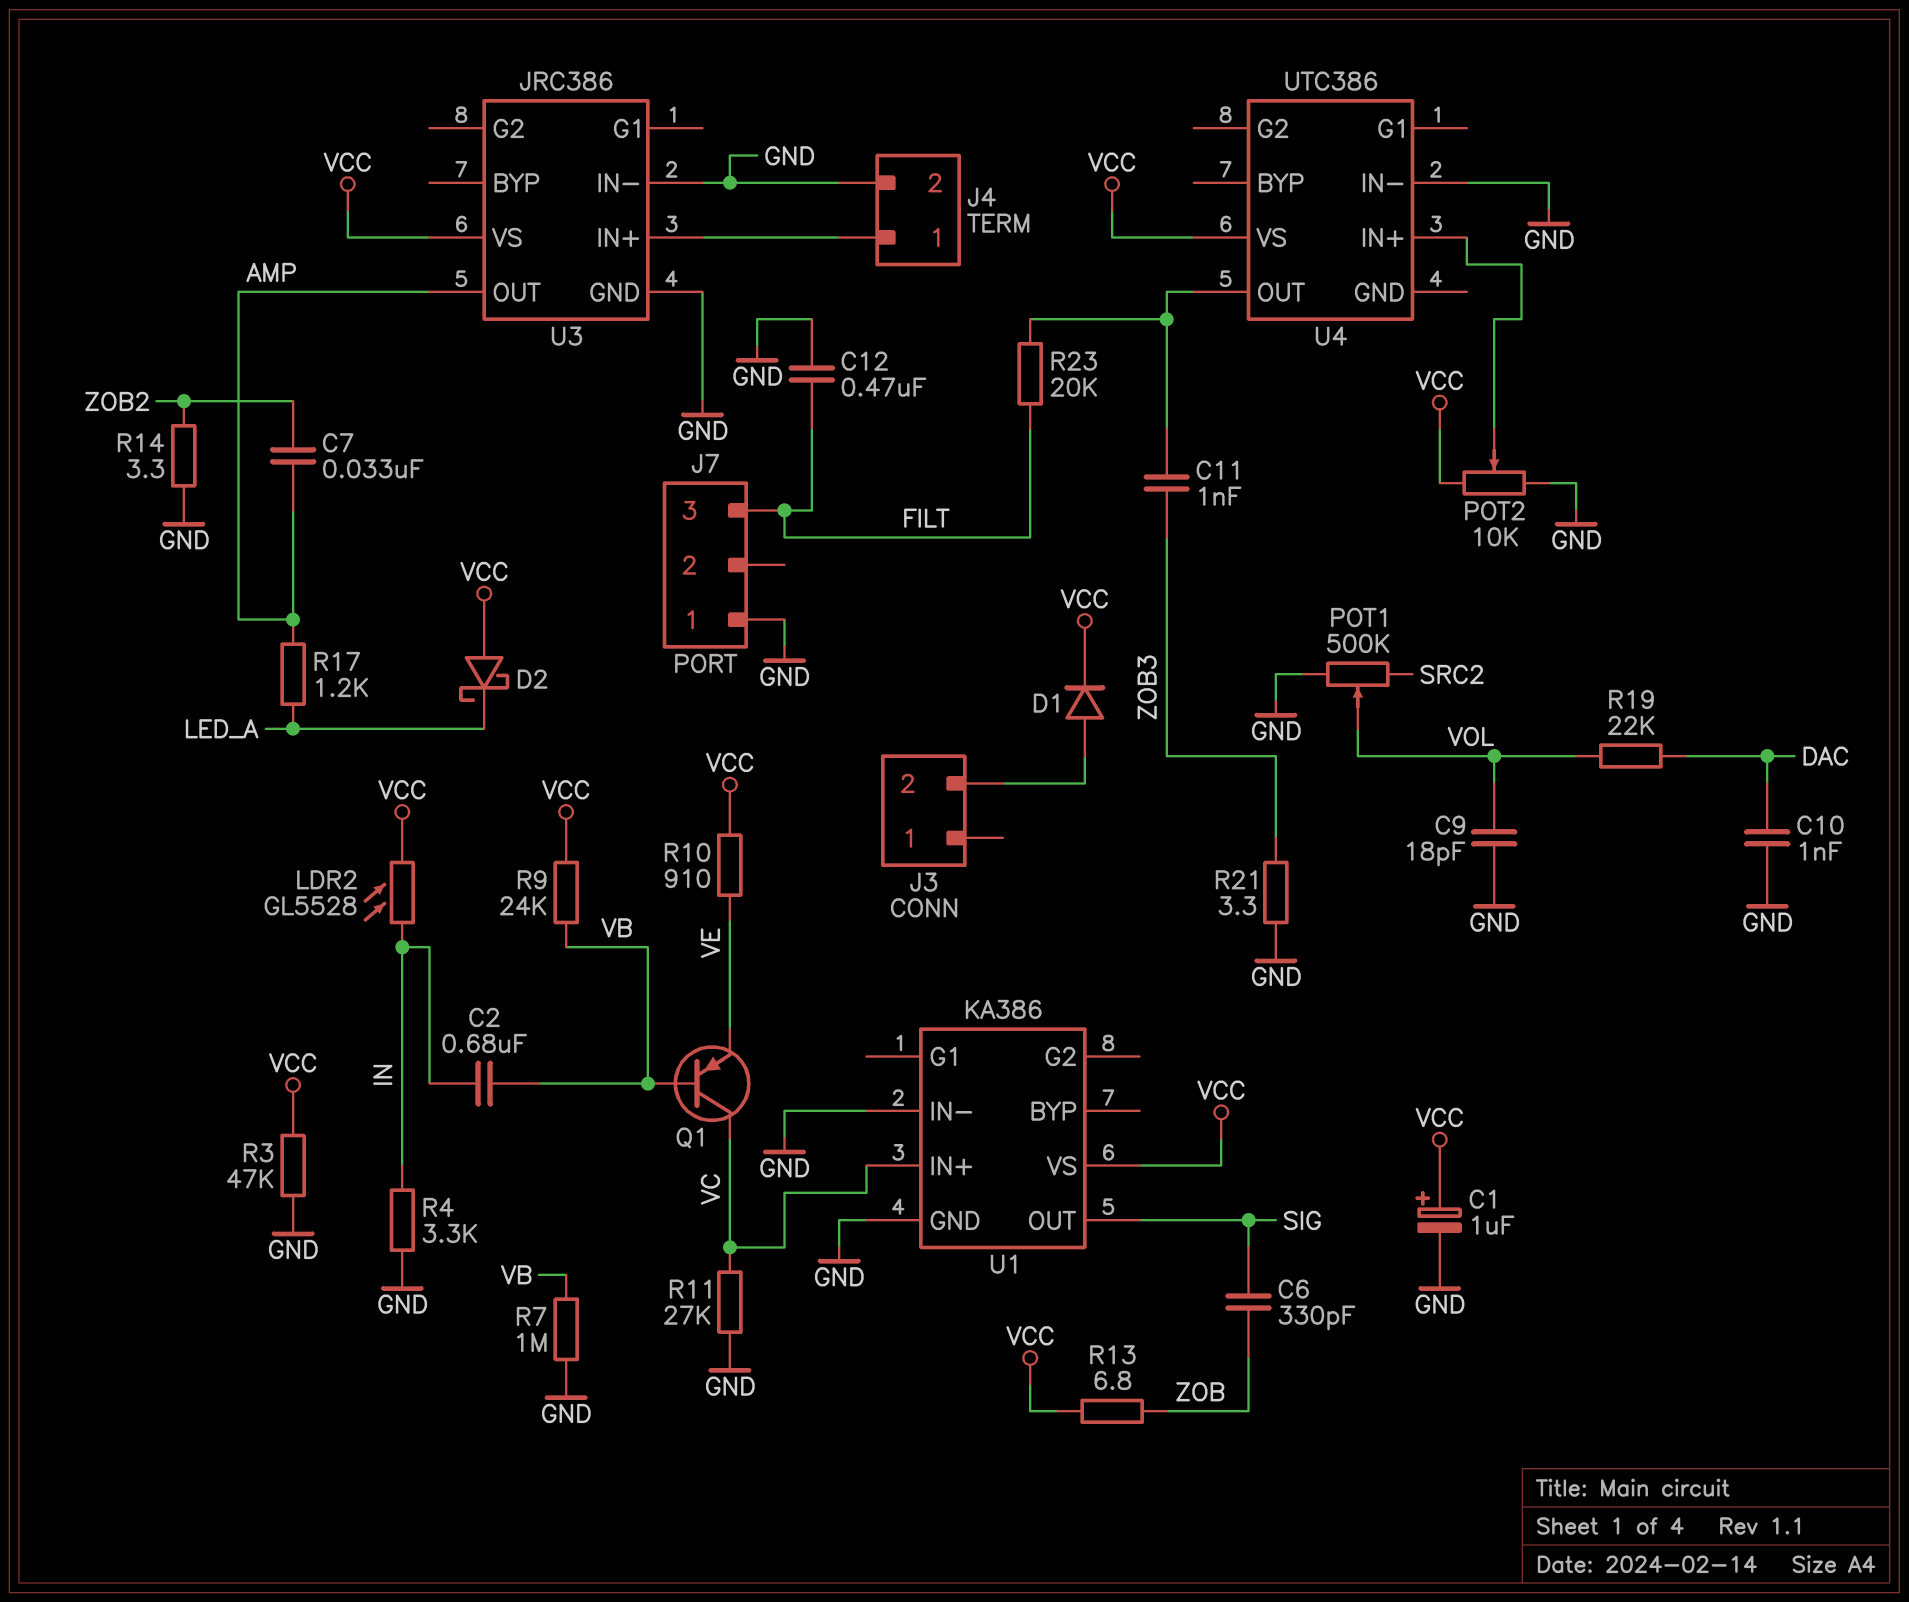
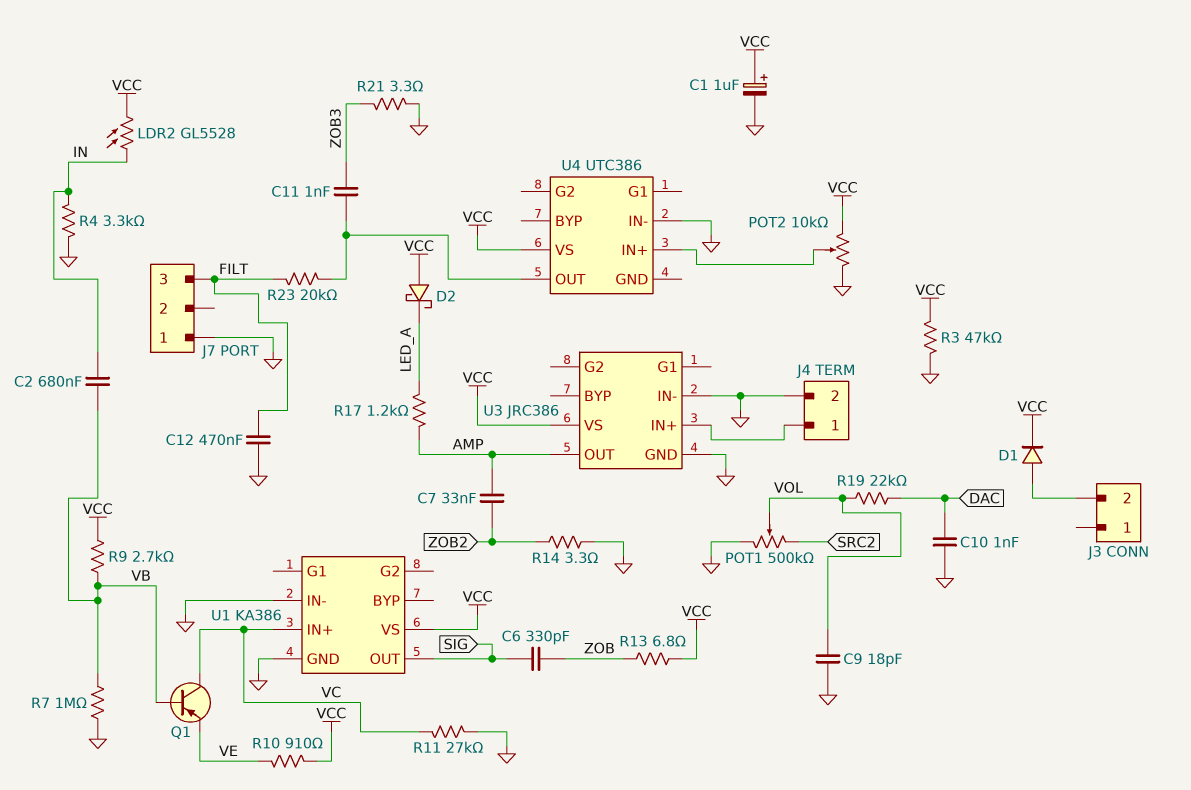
R9: 24k (VB, VCC) -> 2.7k (VB, VCC)

